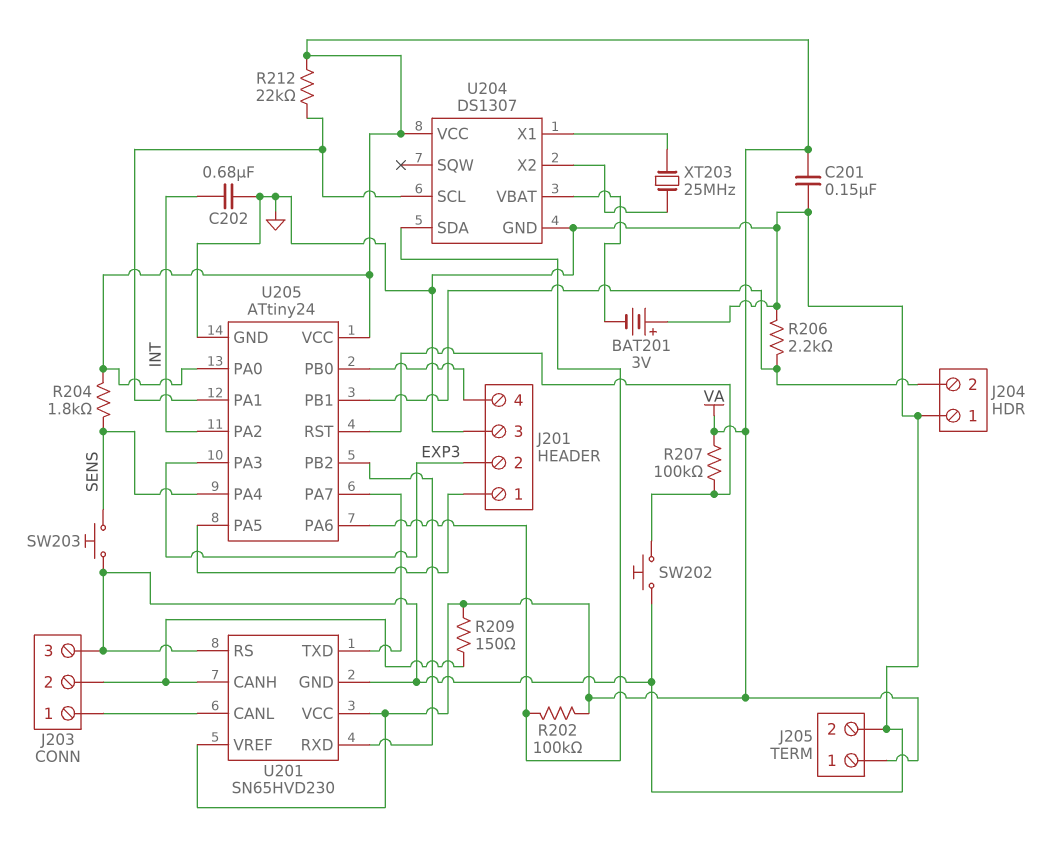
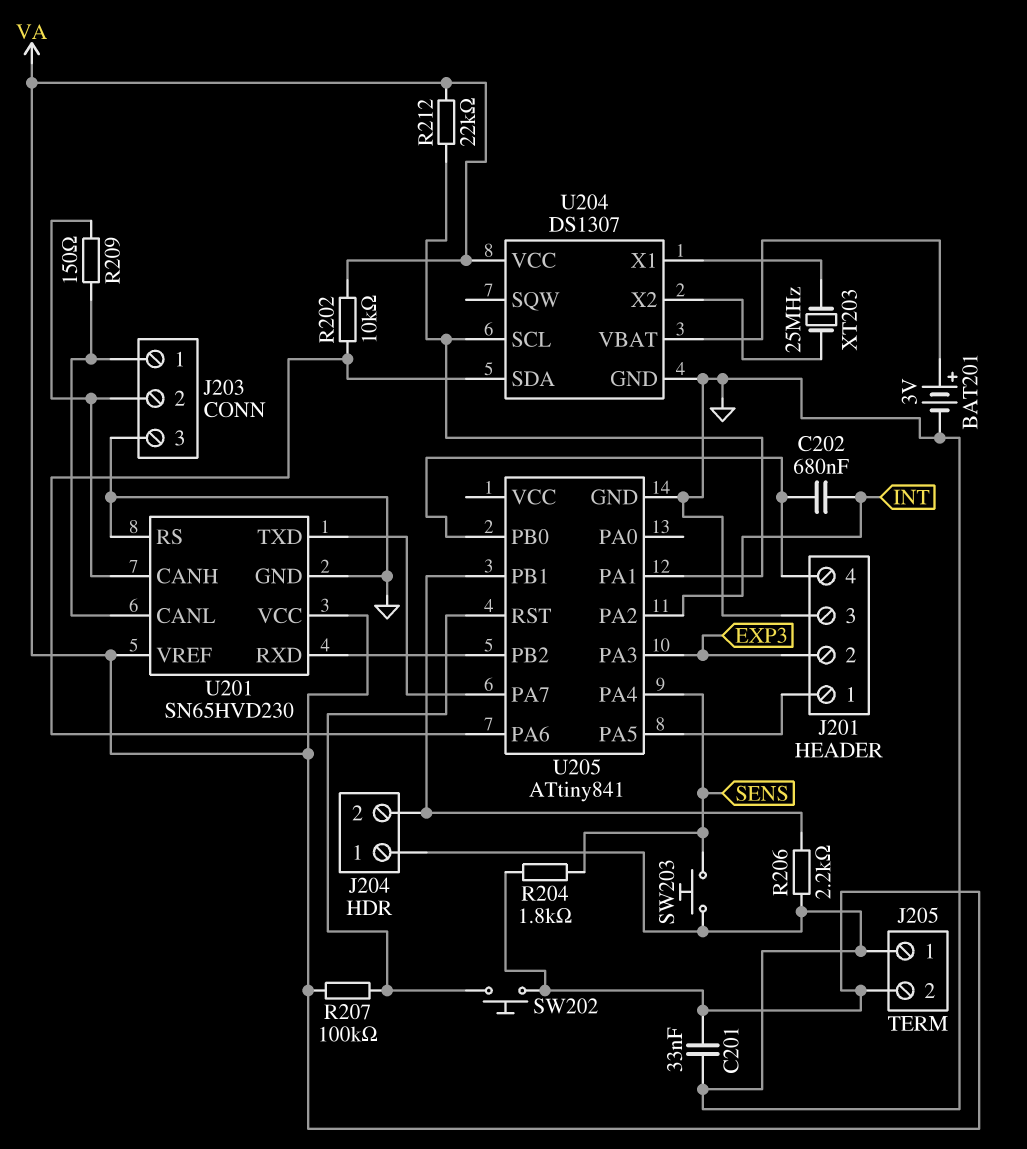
BAT201: 3V (plus GND, minus U204/VBAT) -> 3V (plus U204/VBAT, minus GND)
C201: 150nF (GND, VA) -> 33nF (GND, VA)
C202: 680nF (GND, INT) -> 680nF (INT, J201/4)
J205 pin 1: VA -> GND
J205 pin 2: GND -> VA
R202: 100k (U204/SDA, VA) -> 10k (U204/SDA, VA)
R209: 150 (J203/2, VA) -> 150 (J203/1, J203/2)
SW202: button (GND, U205/RST) -> button (U205/RST, VA)
U205: ATtiny24 -> ATtiny841
U205 pin PA0: VA -> none
U205 pin VCC: VA -> none

